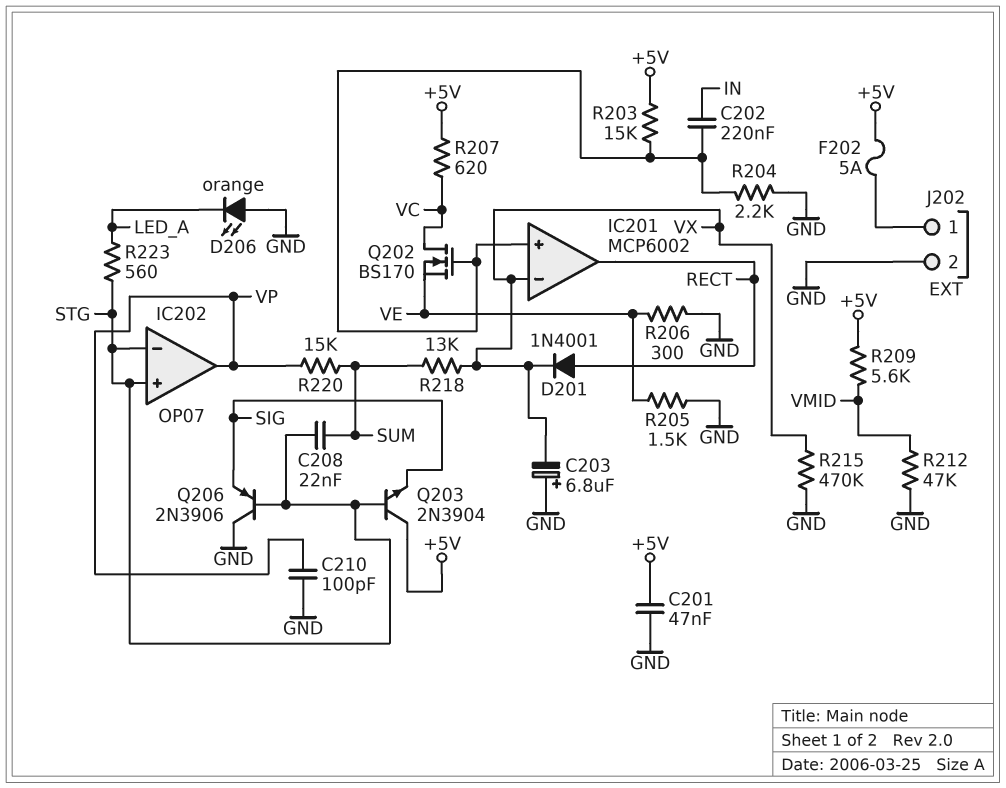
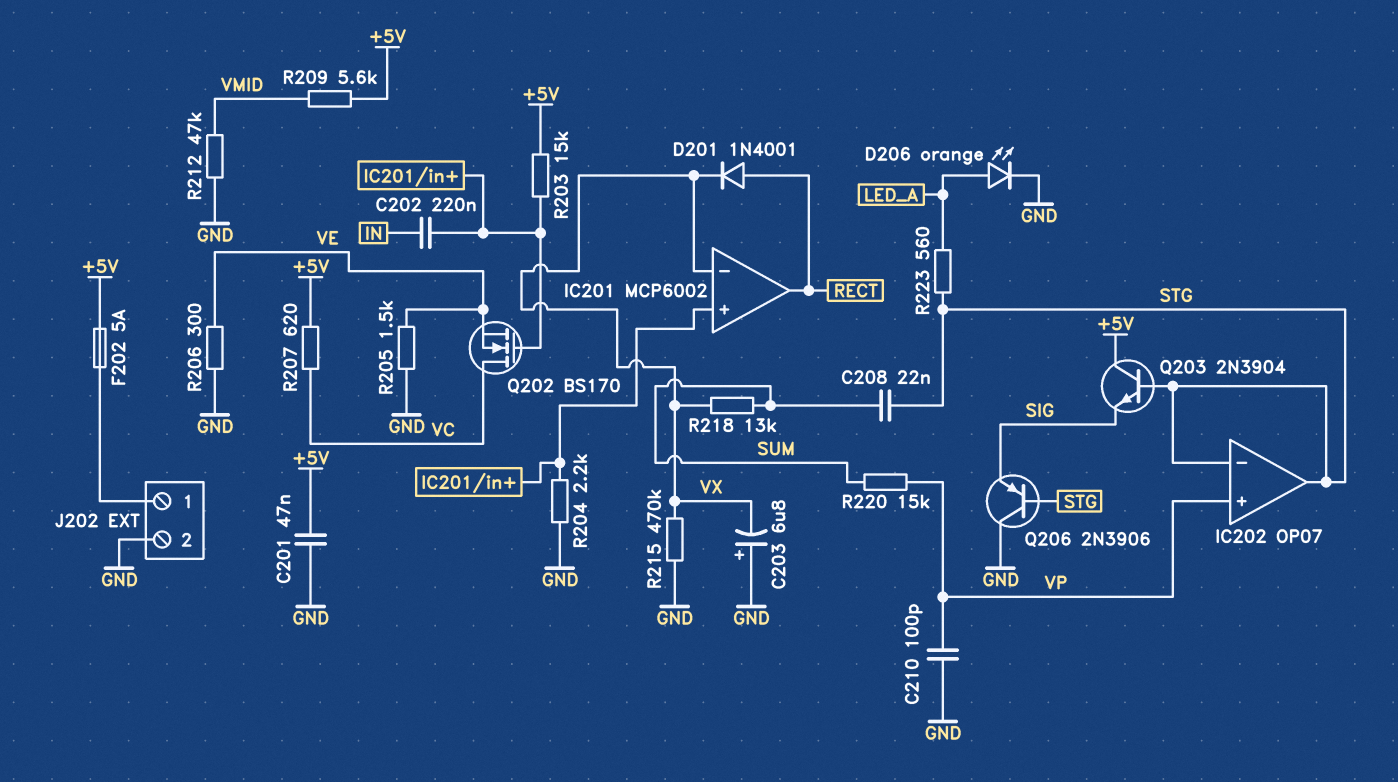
D206: LED orange (A GND, K LED_A) -> LED orange (A LED_A, K GND)
IC202 pin in+: STG -> VP
IC202 pin out: VP -> STG

